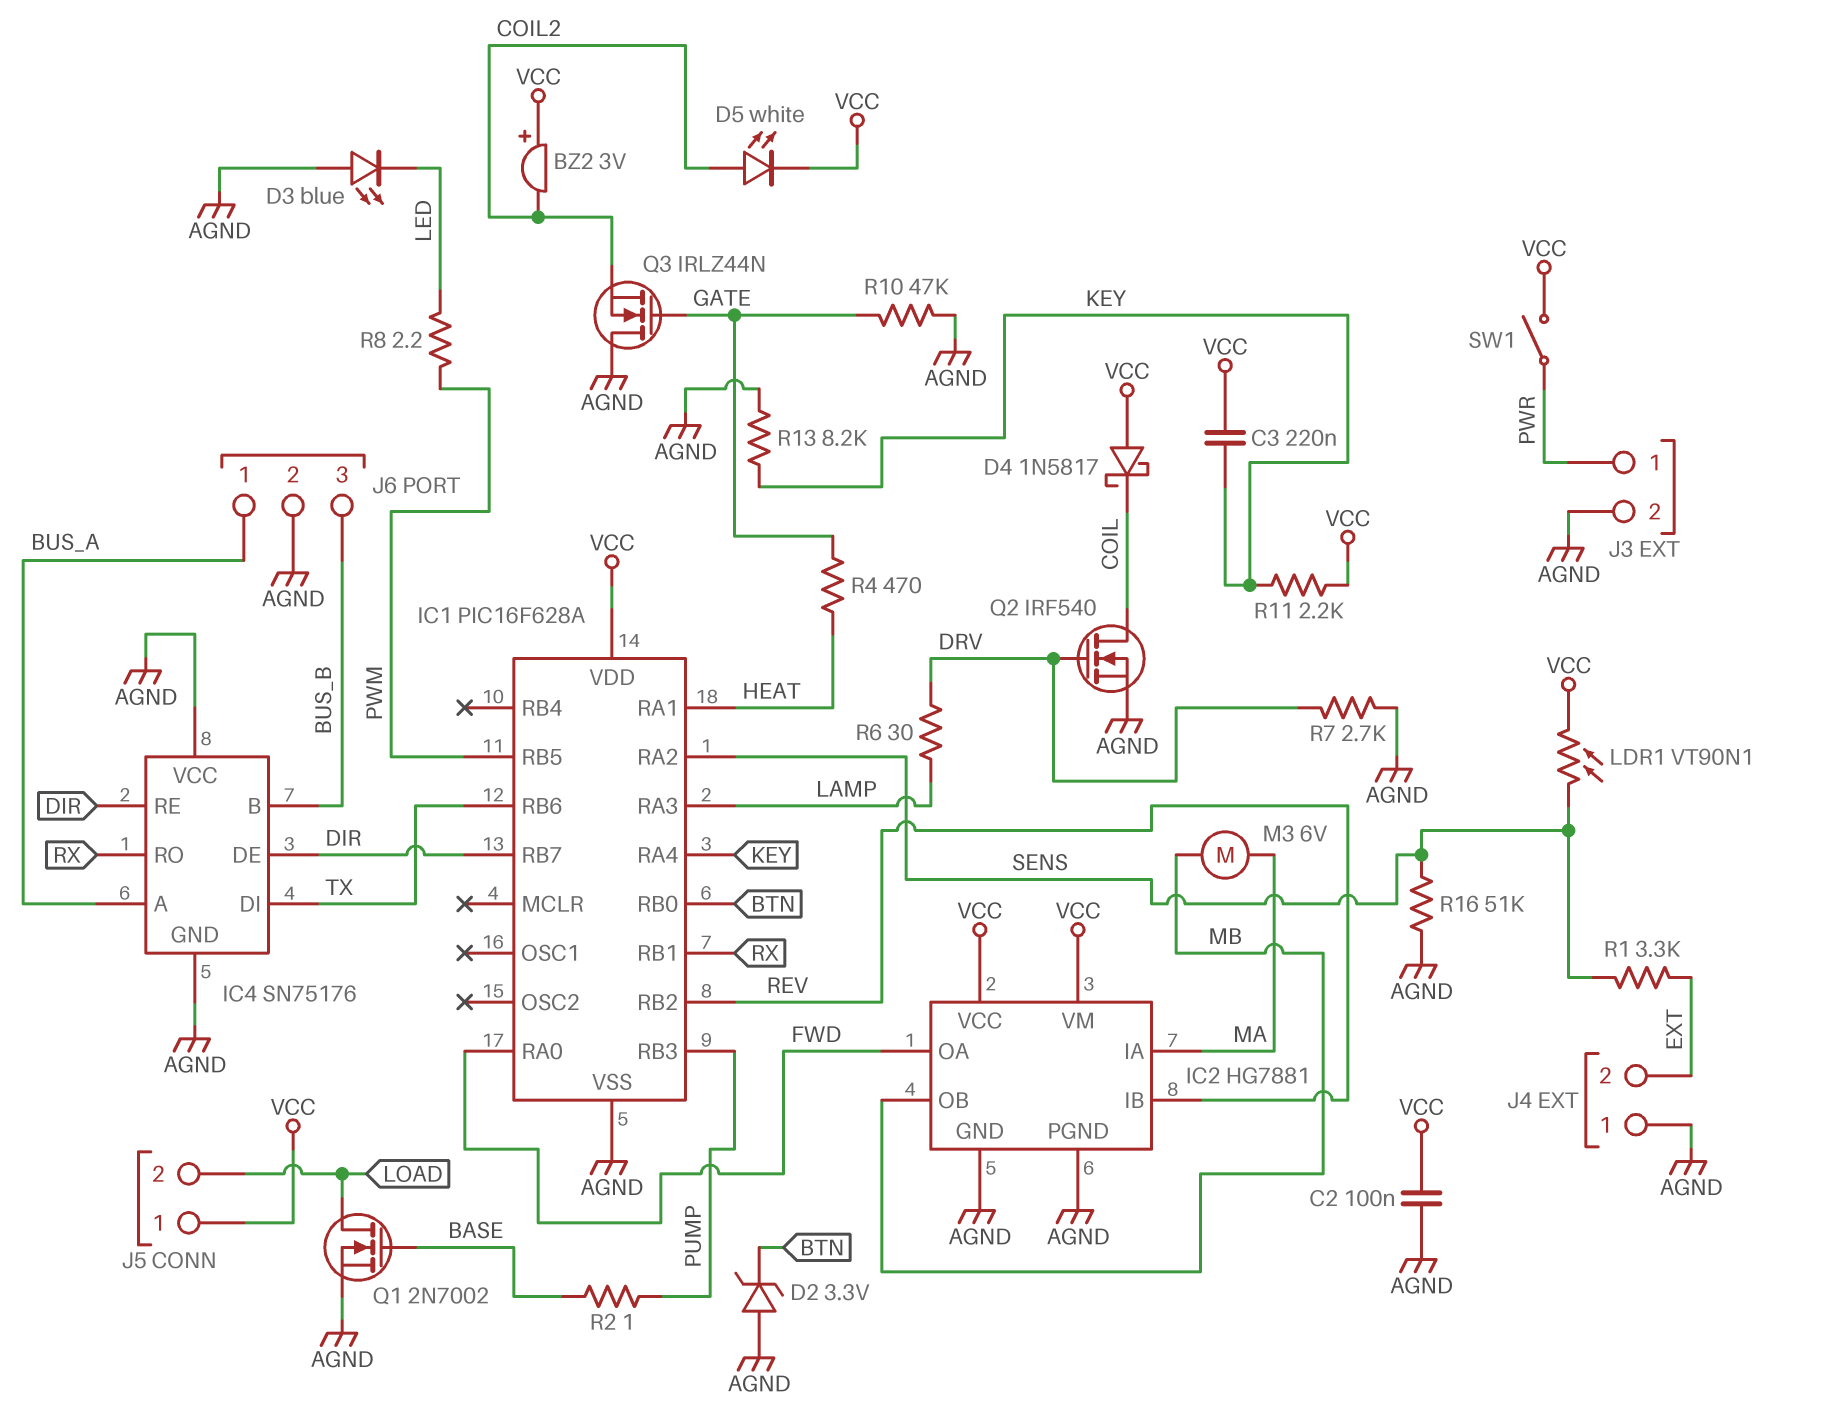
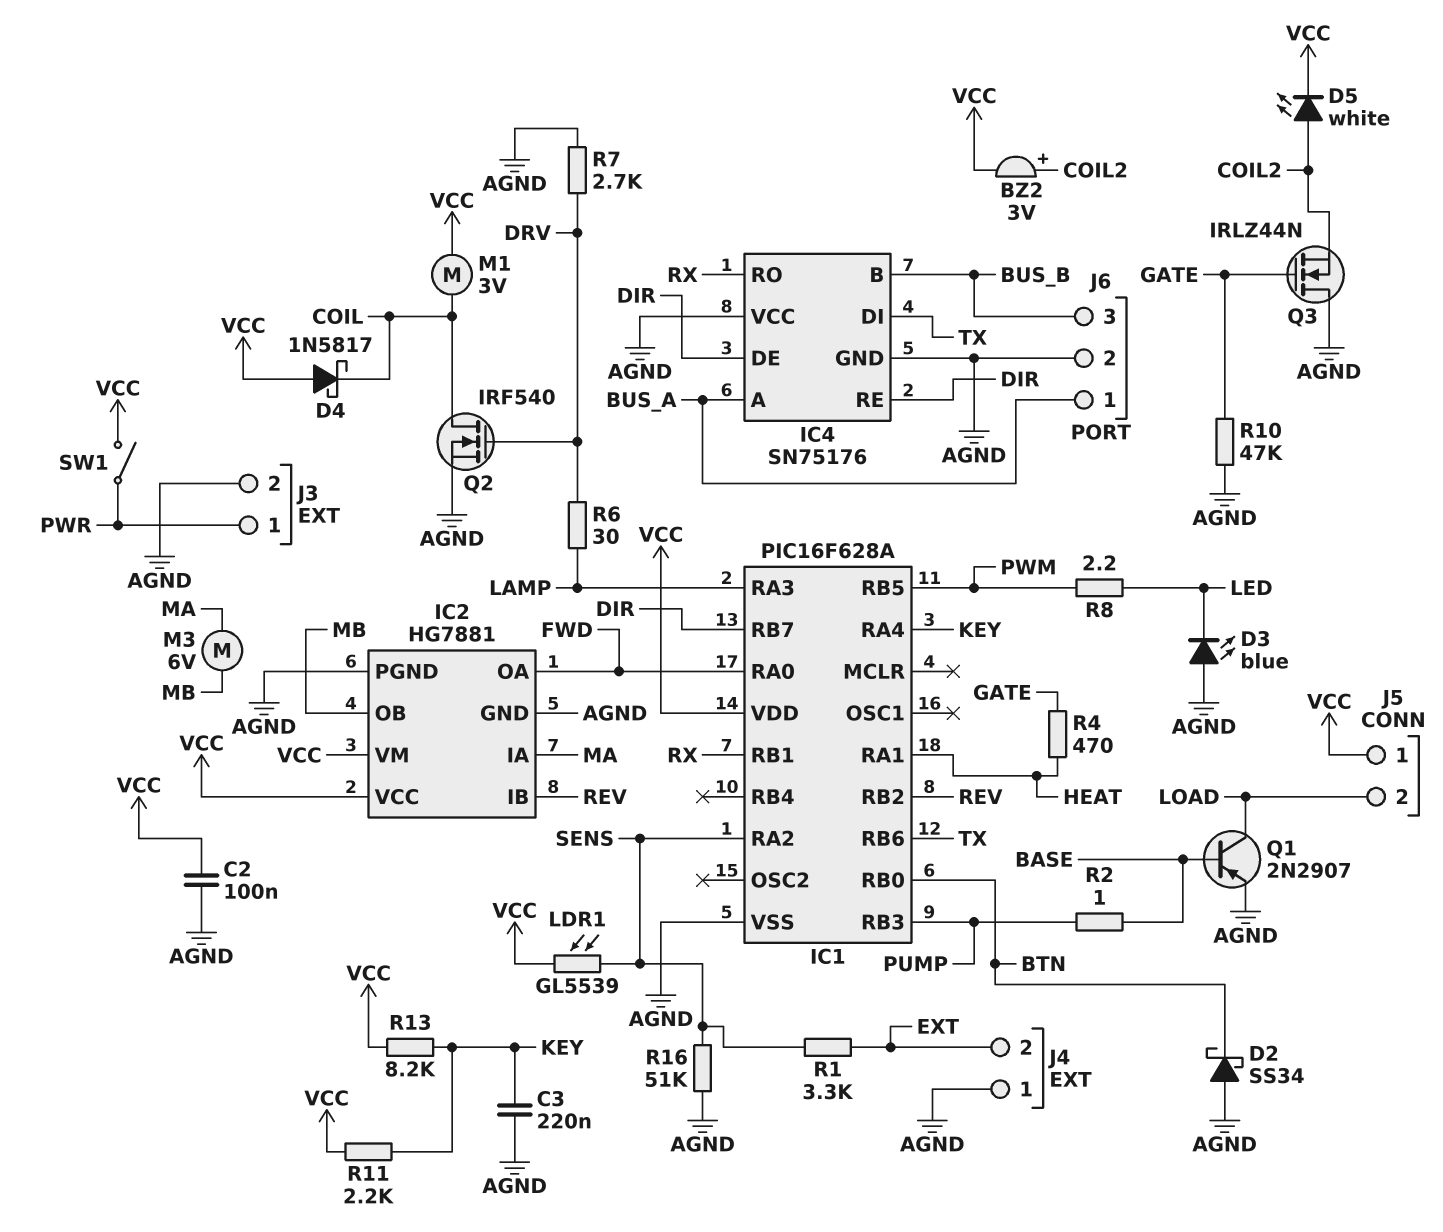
BZ2: buzzer 3V (plus VCC, minus COIL2) -> buzzer 3V (plus COIL2, minus VCC)
C3: 220nF (KEY, VCC) -> 220nF (AGND, KEY)
D2: zener 3.3V (A AGND, K BTN) -> schottky SS34 (A AGND, K BTN)
LDR1: VT90N1 (SENS, VCC) -> GL5539 (SENS, VCC)
M1: none -> motor 3V (COIL, VCC)
Q1: NMOS 2N7002 (G BASE, D LOAD, S AGND) -> PNP 2N2907 (B BASE, C LOAD, E AGND)
R13: 8.2k (AGND, KEY) -> 8.2k (KEY, VCC)

